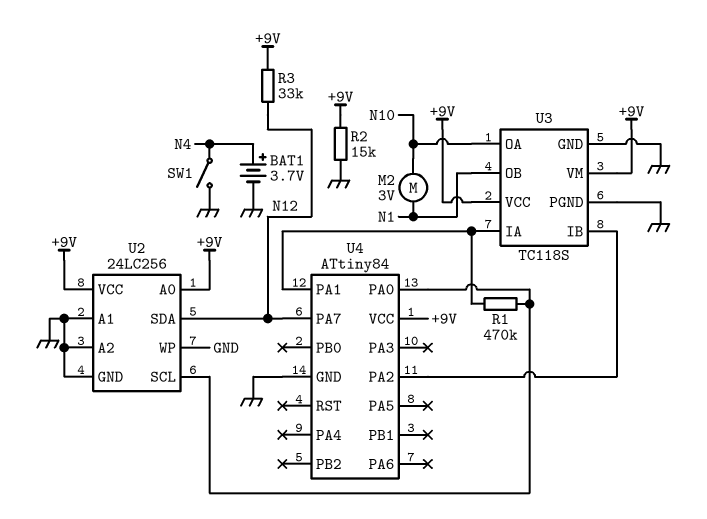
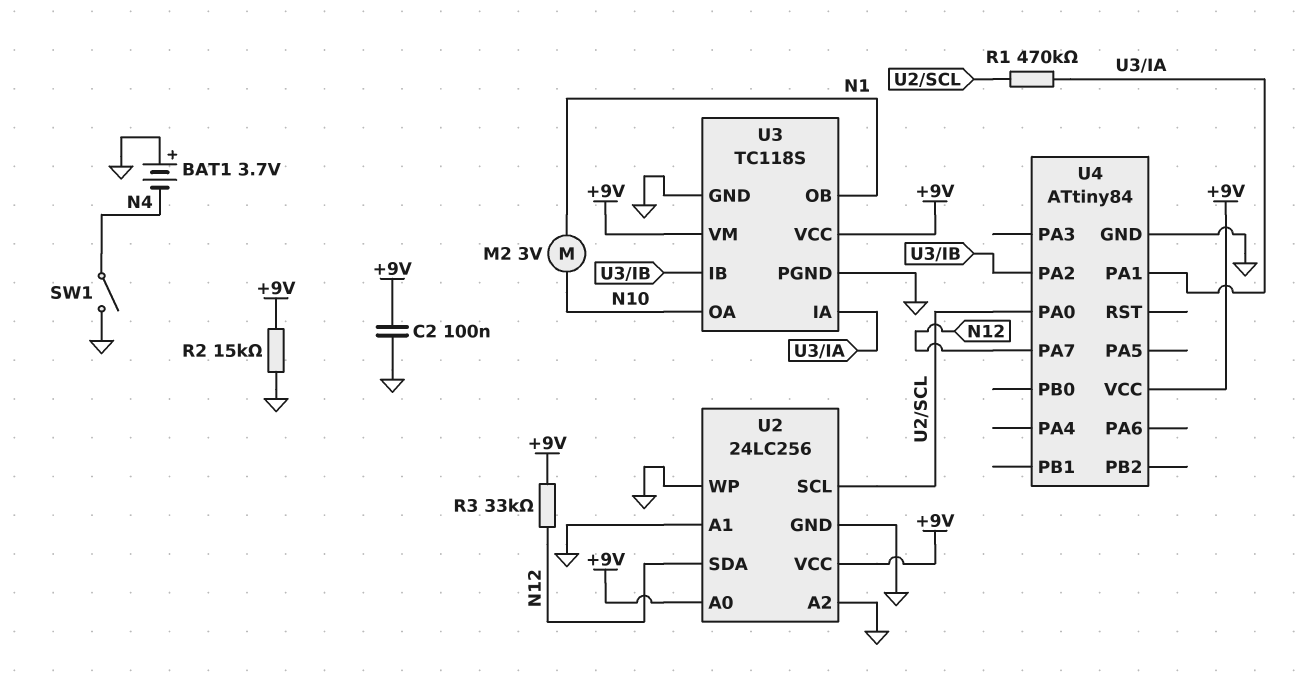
BAT1: 3.7V (plus N4, minus GND) -> 3.7V (plus GND, minus N4)
C2: none -> 100nF (+9V, GND)

